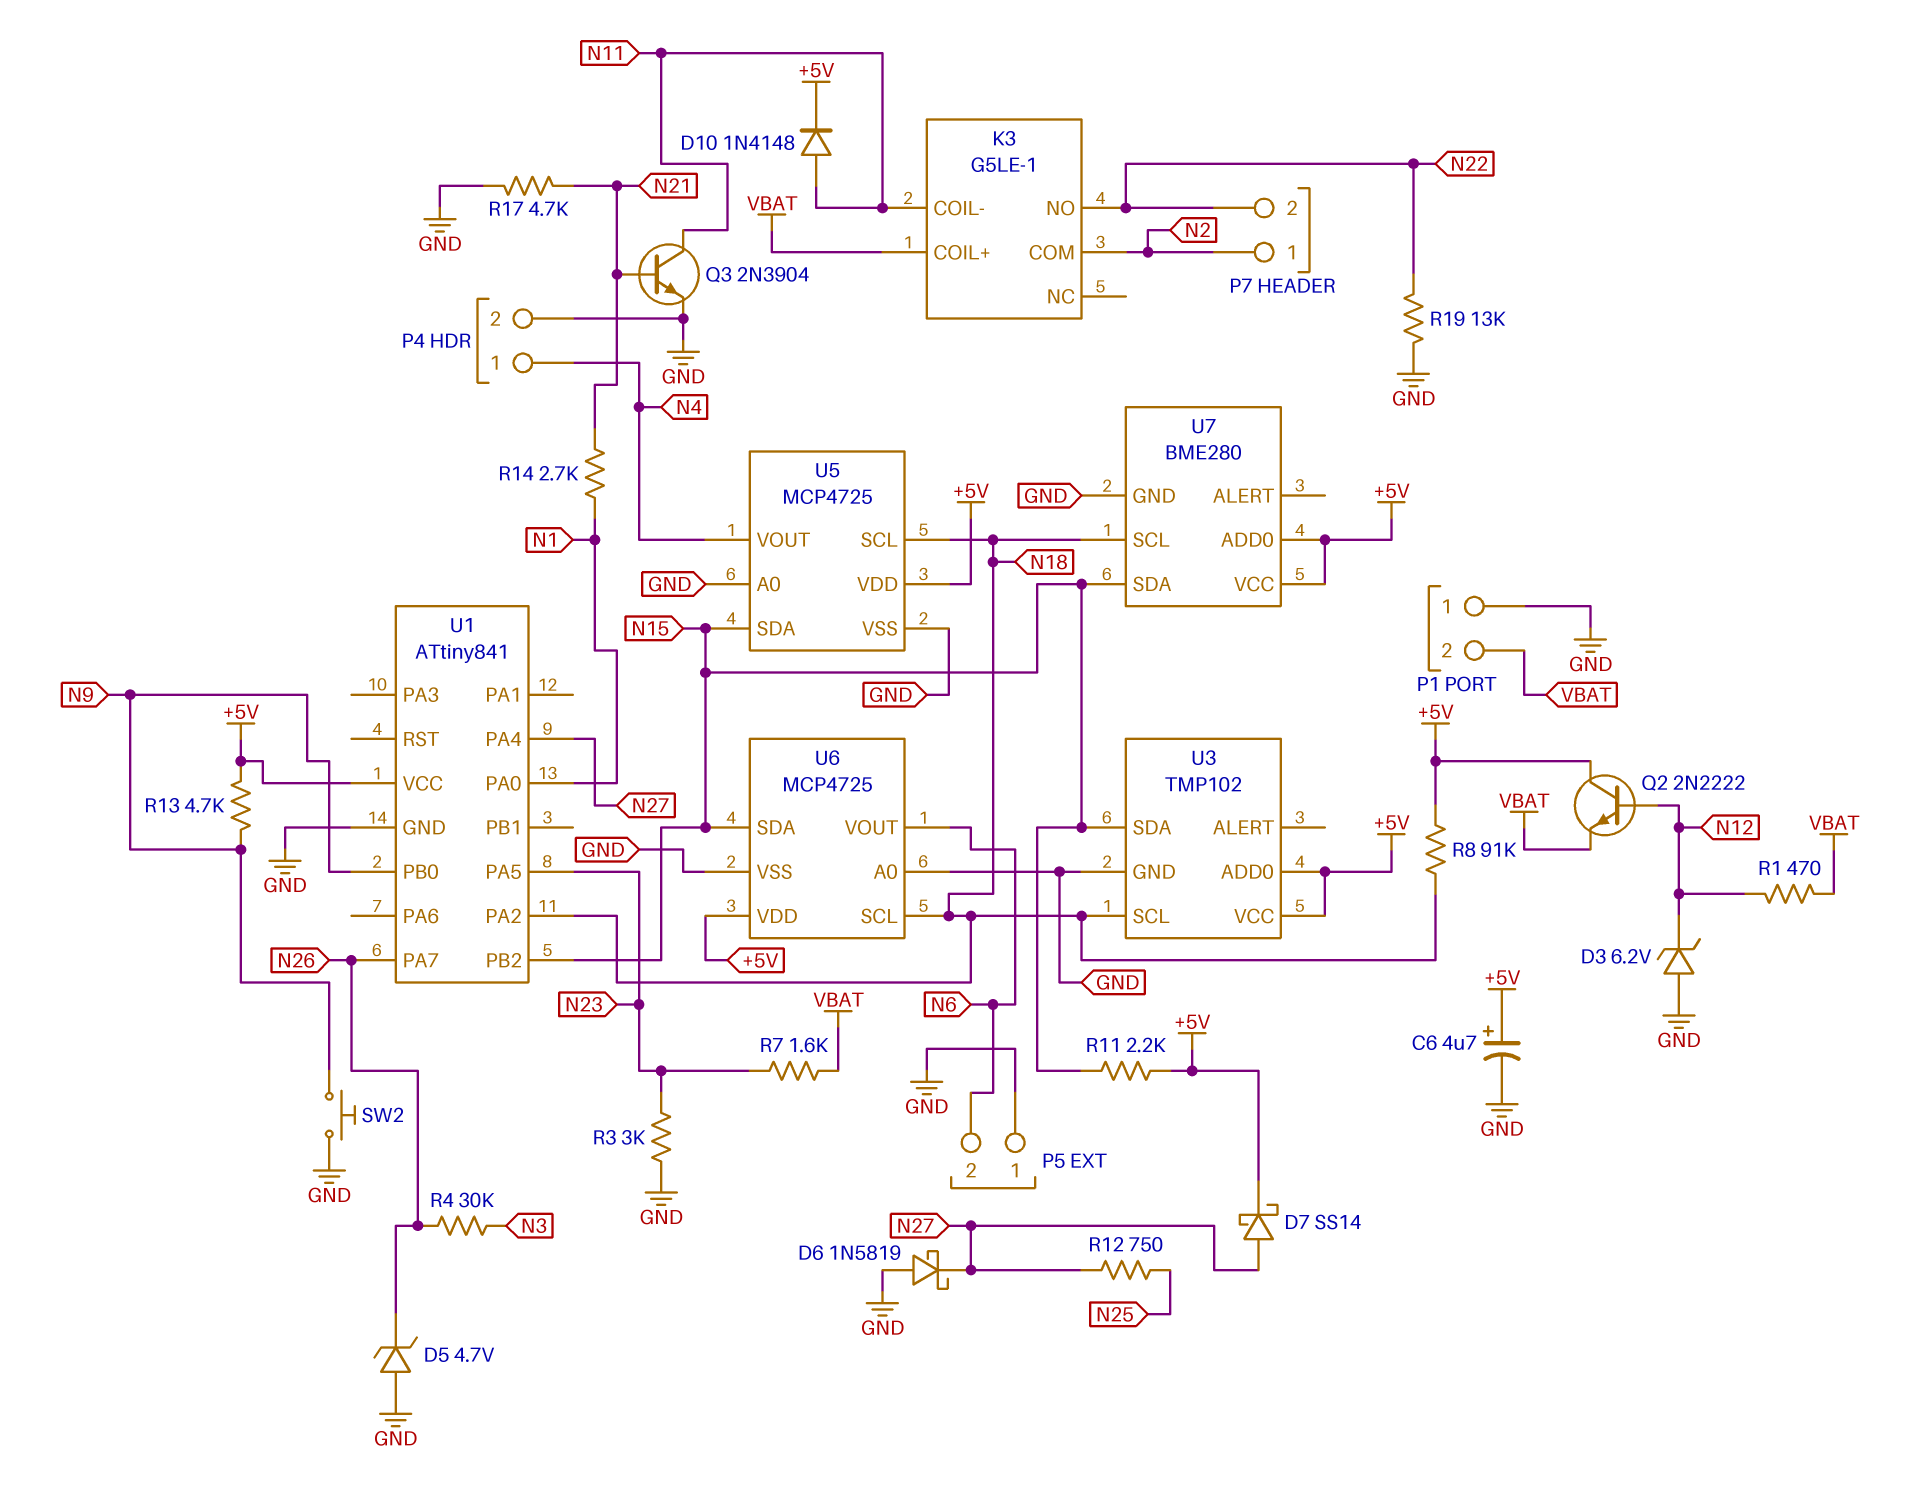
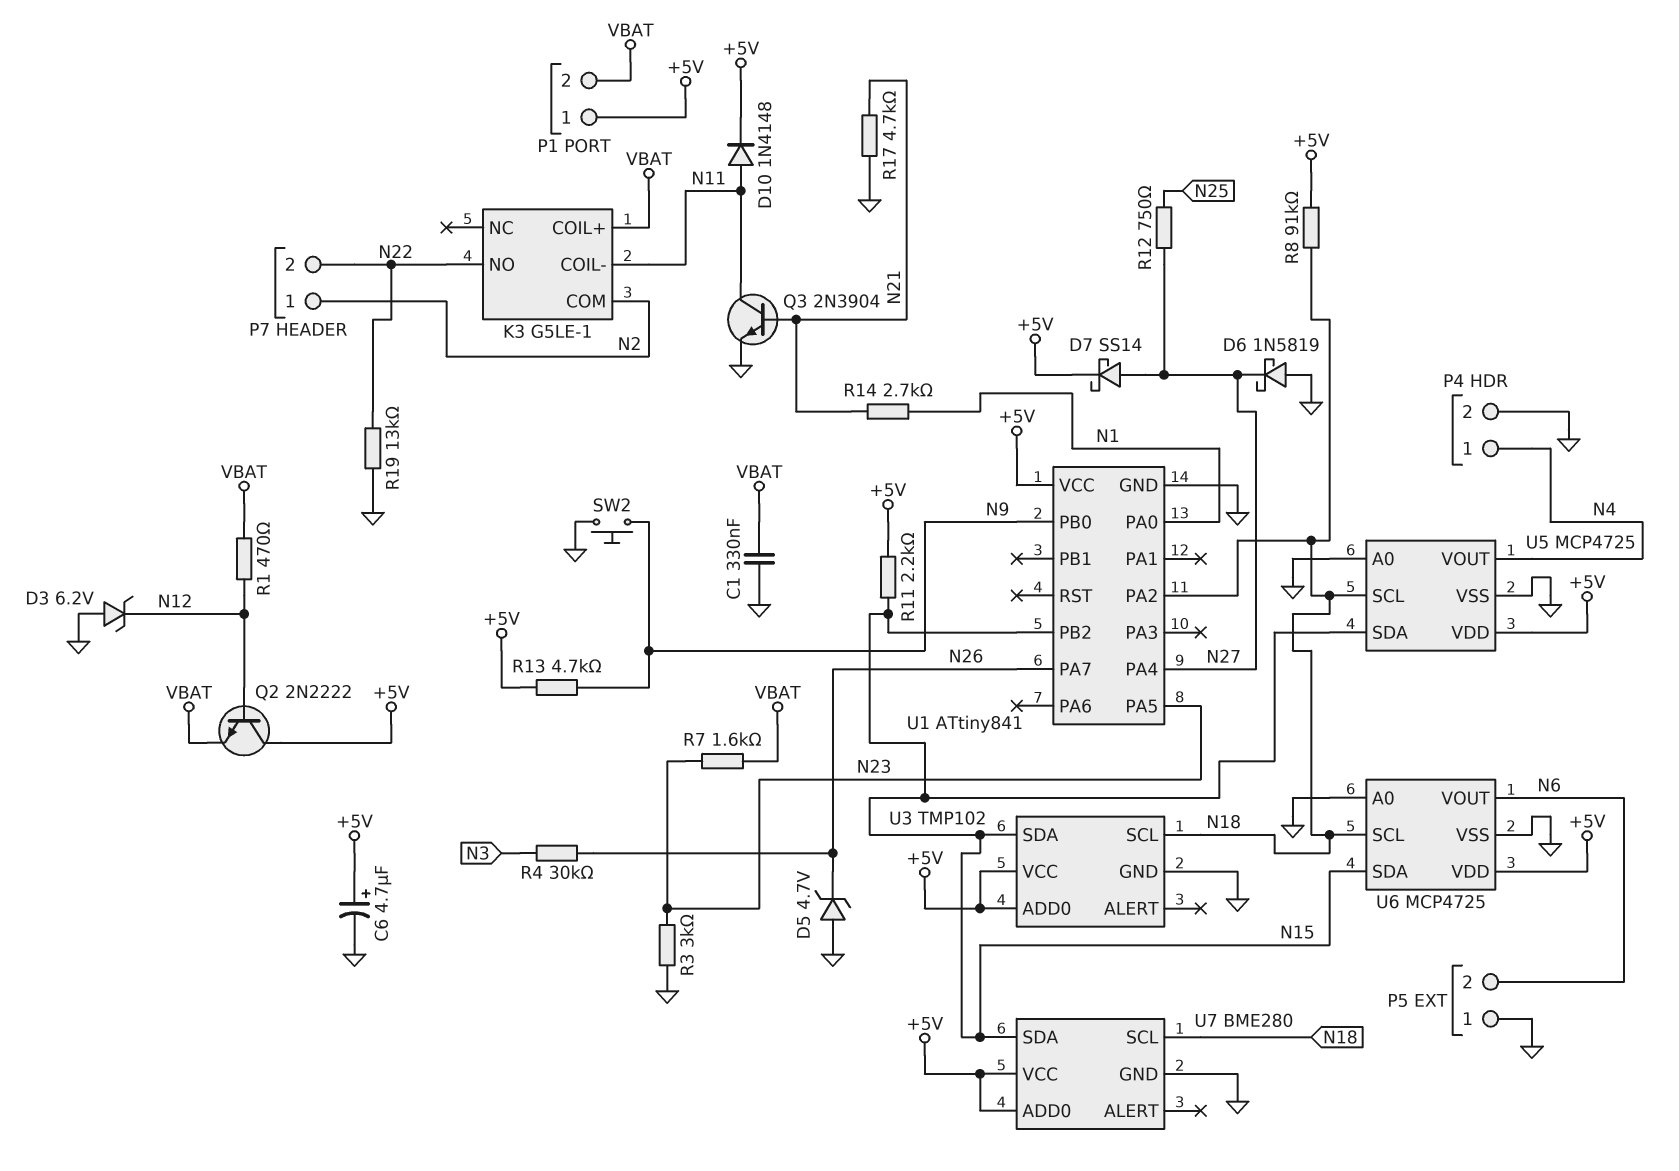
C1: none -> 330nF (GND, VBAT)
P1 pin 1: GND -> +5V

